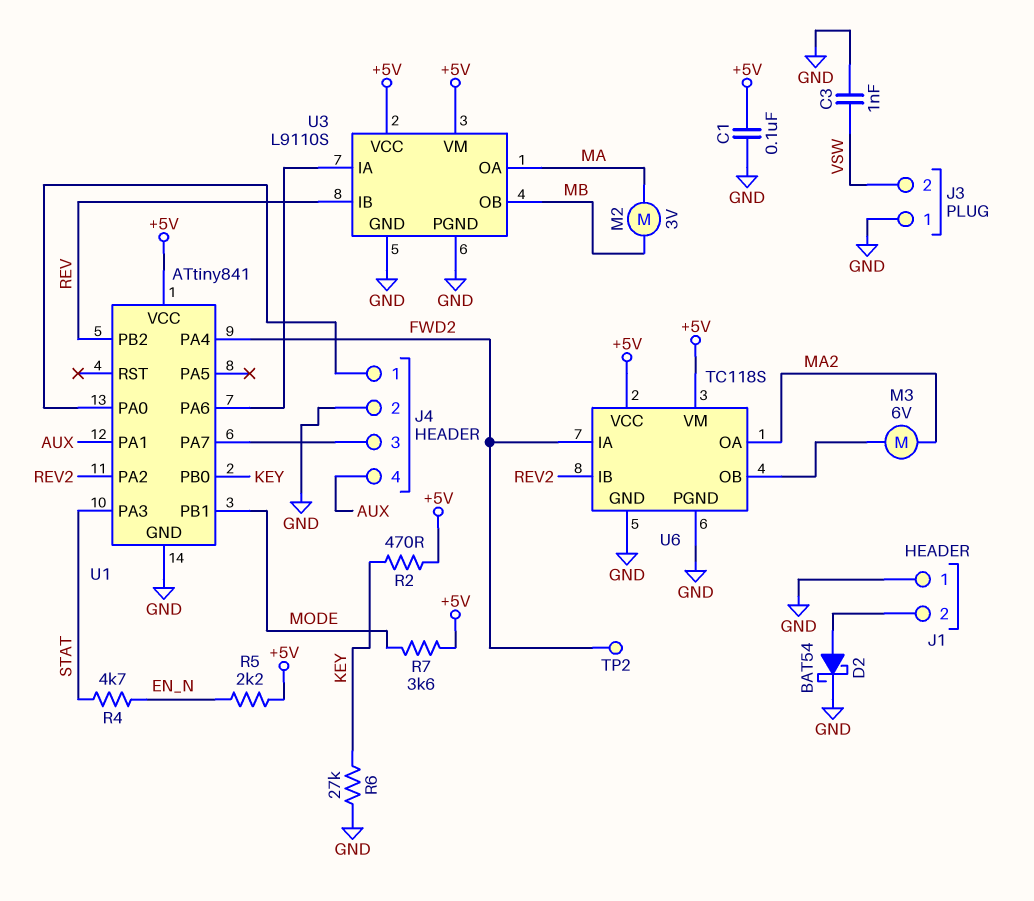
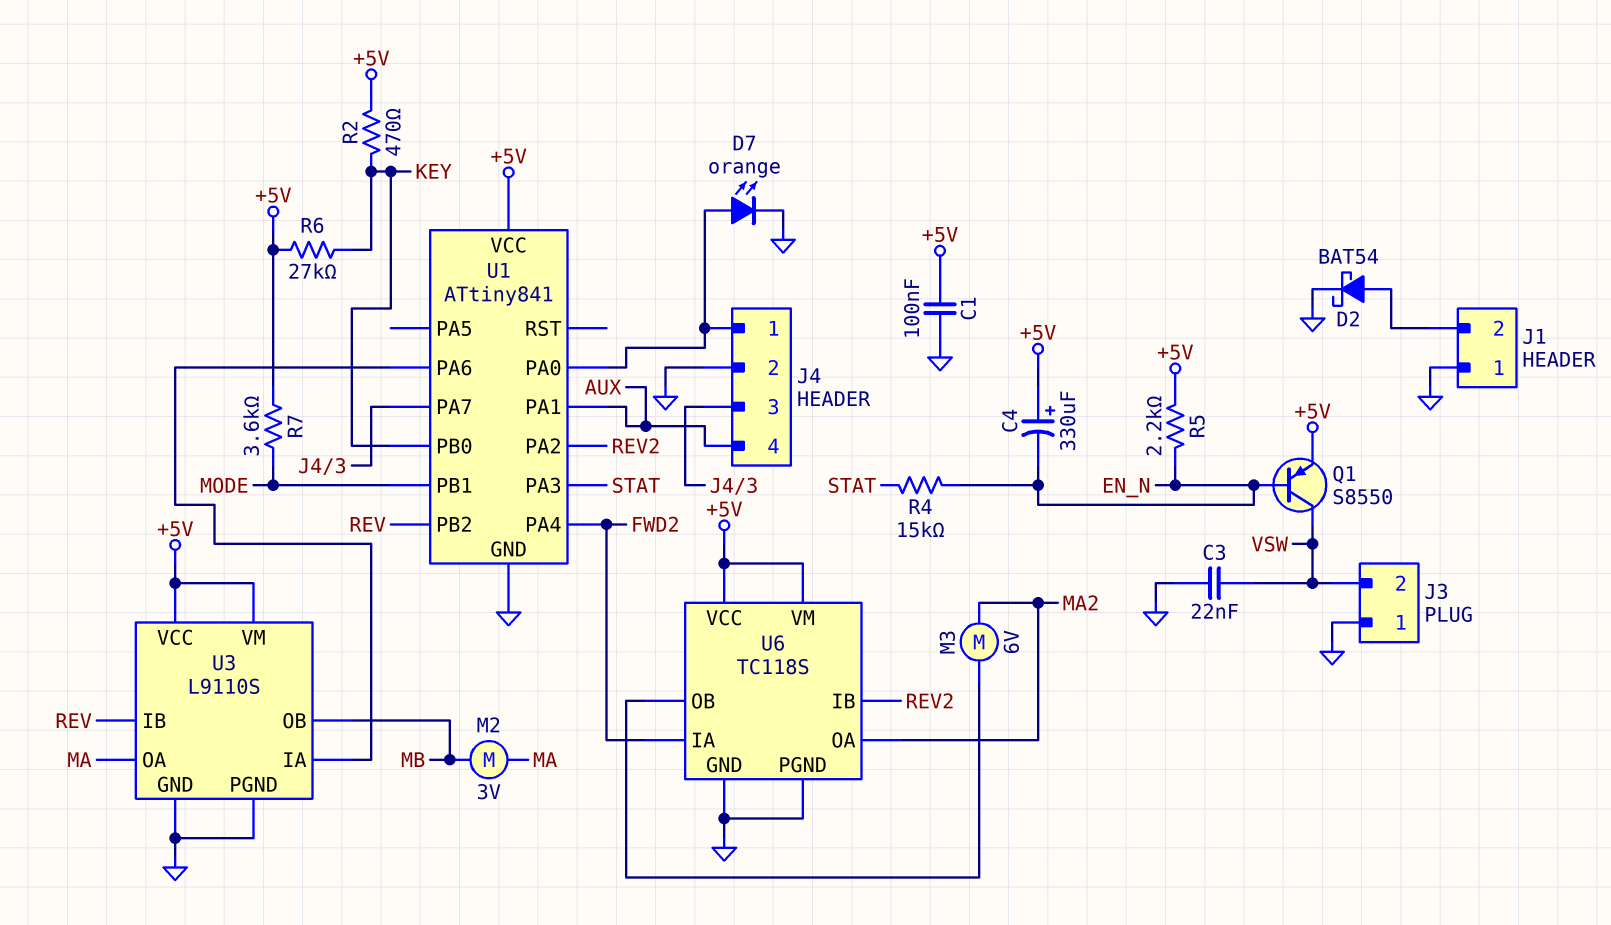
C3: 1nF (GND, VSW) -> 22nF (GND, VSW)
C4: none -> 330uF (plus +5V, minus EN_N)
D7: none -> LED orange (A J4/1, K GND)
Q1: none -> PNP S8550 (B EN_N, C VSW, E +5V)
R4: 4.7k (EN_N, STAT) -> 15k (EN_N, STAT)
R6: 27k (GND, KEY) -> 27k (+5V, KEY)
TP2: test point (FWD2) -> none

